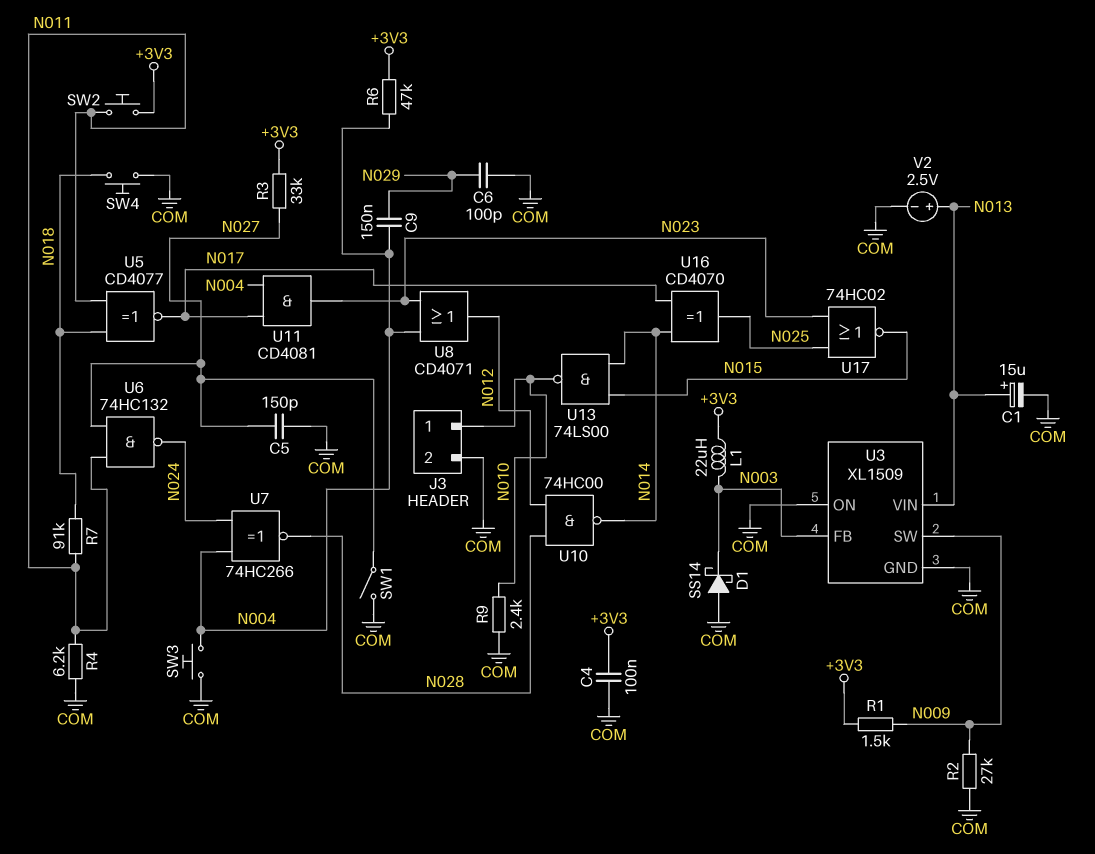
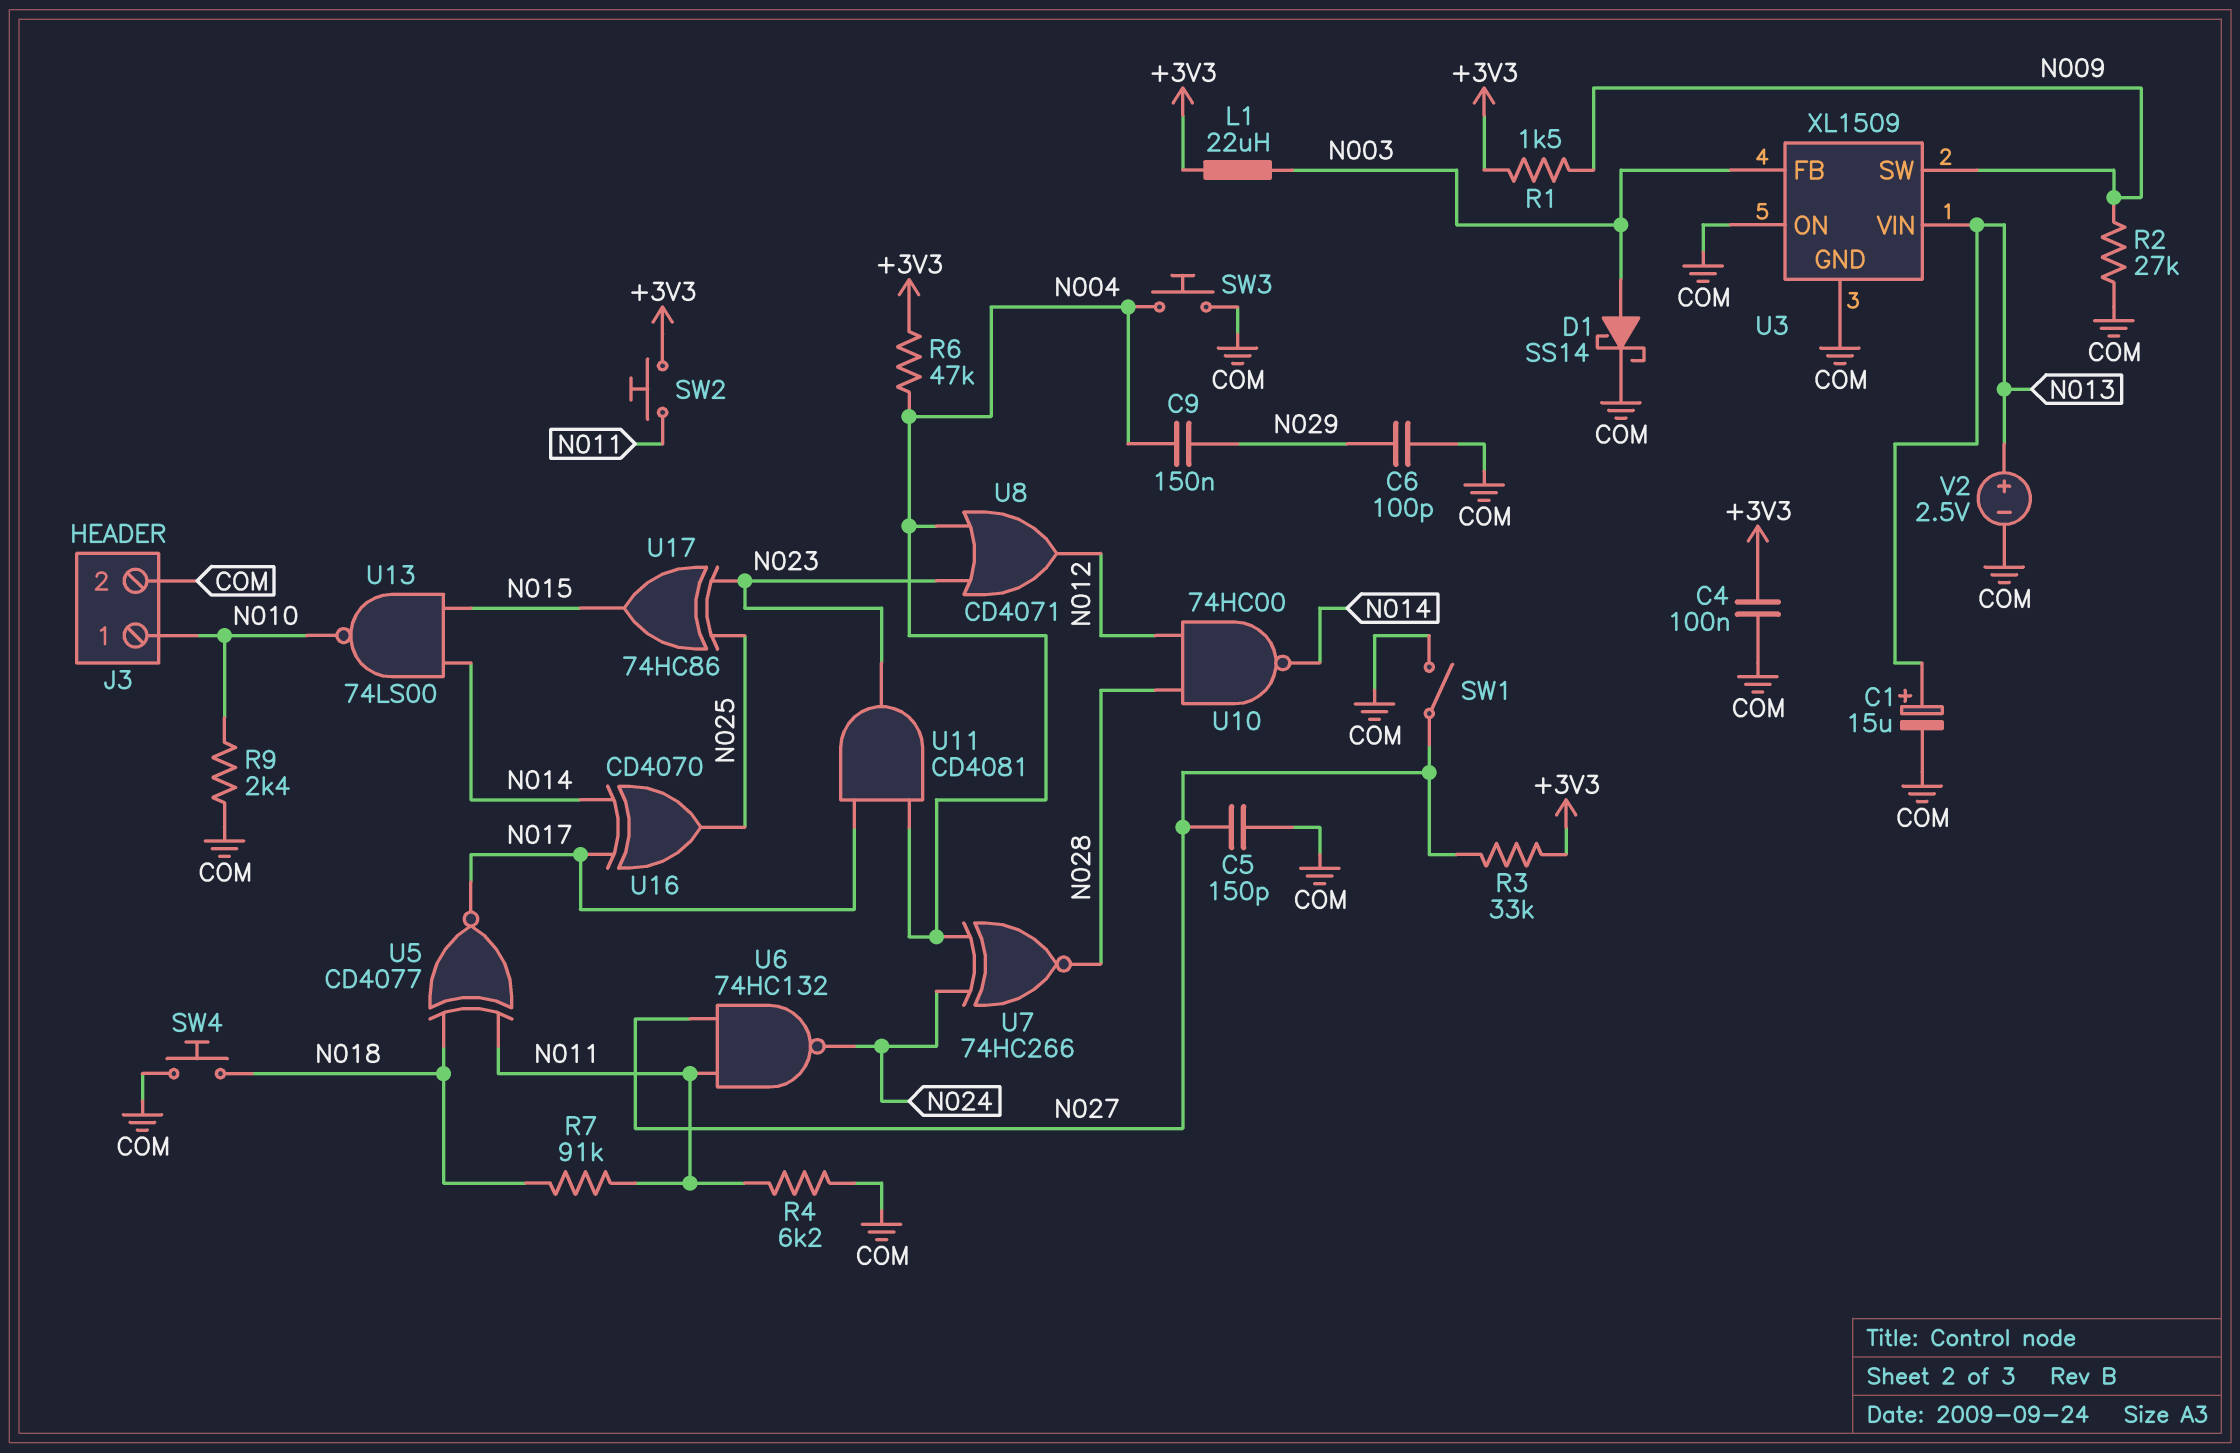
D1: schottky SS14 (A COM, K N003) -> schottky SS14 (A N003, K COM)
U17: NOR 74HC02 (in N023, in N025, out N015) -> XOR 74HC86 (in N023, in N025, out N015)

